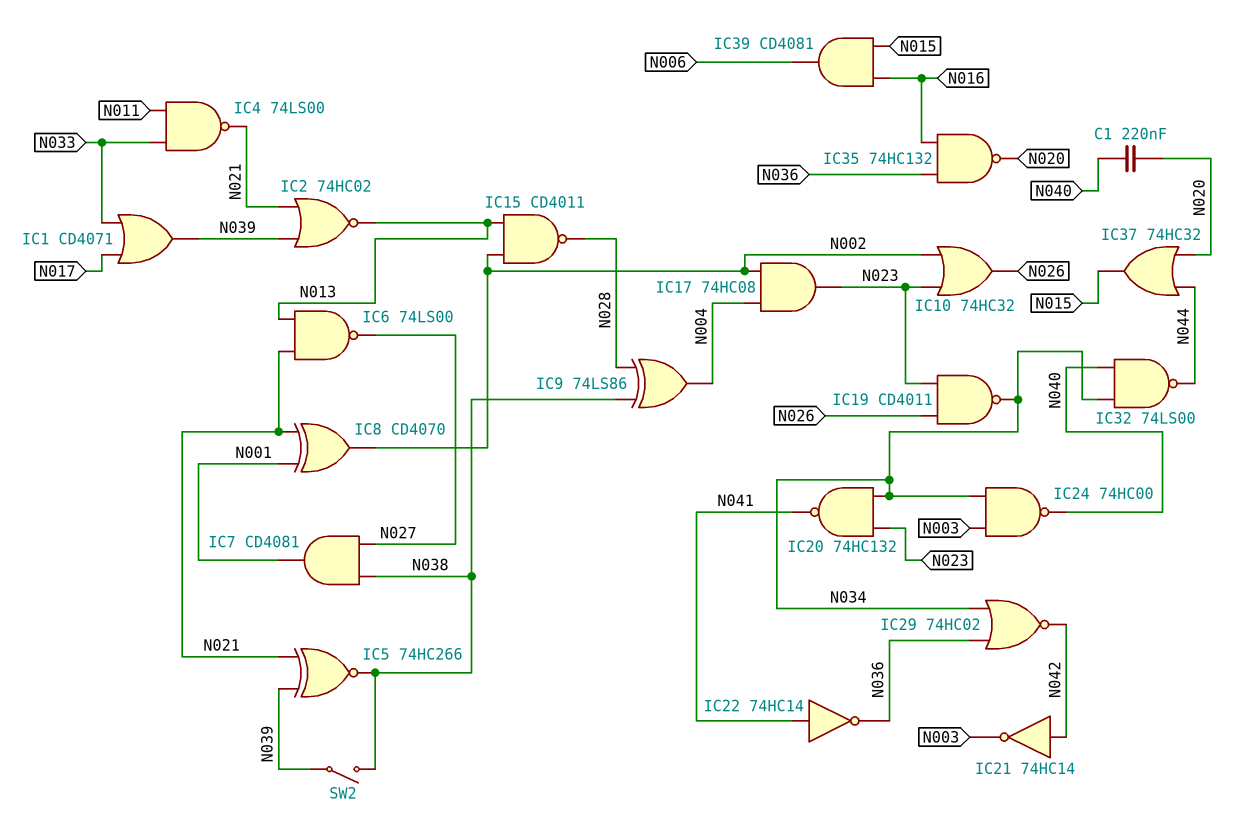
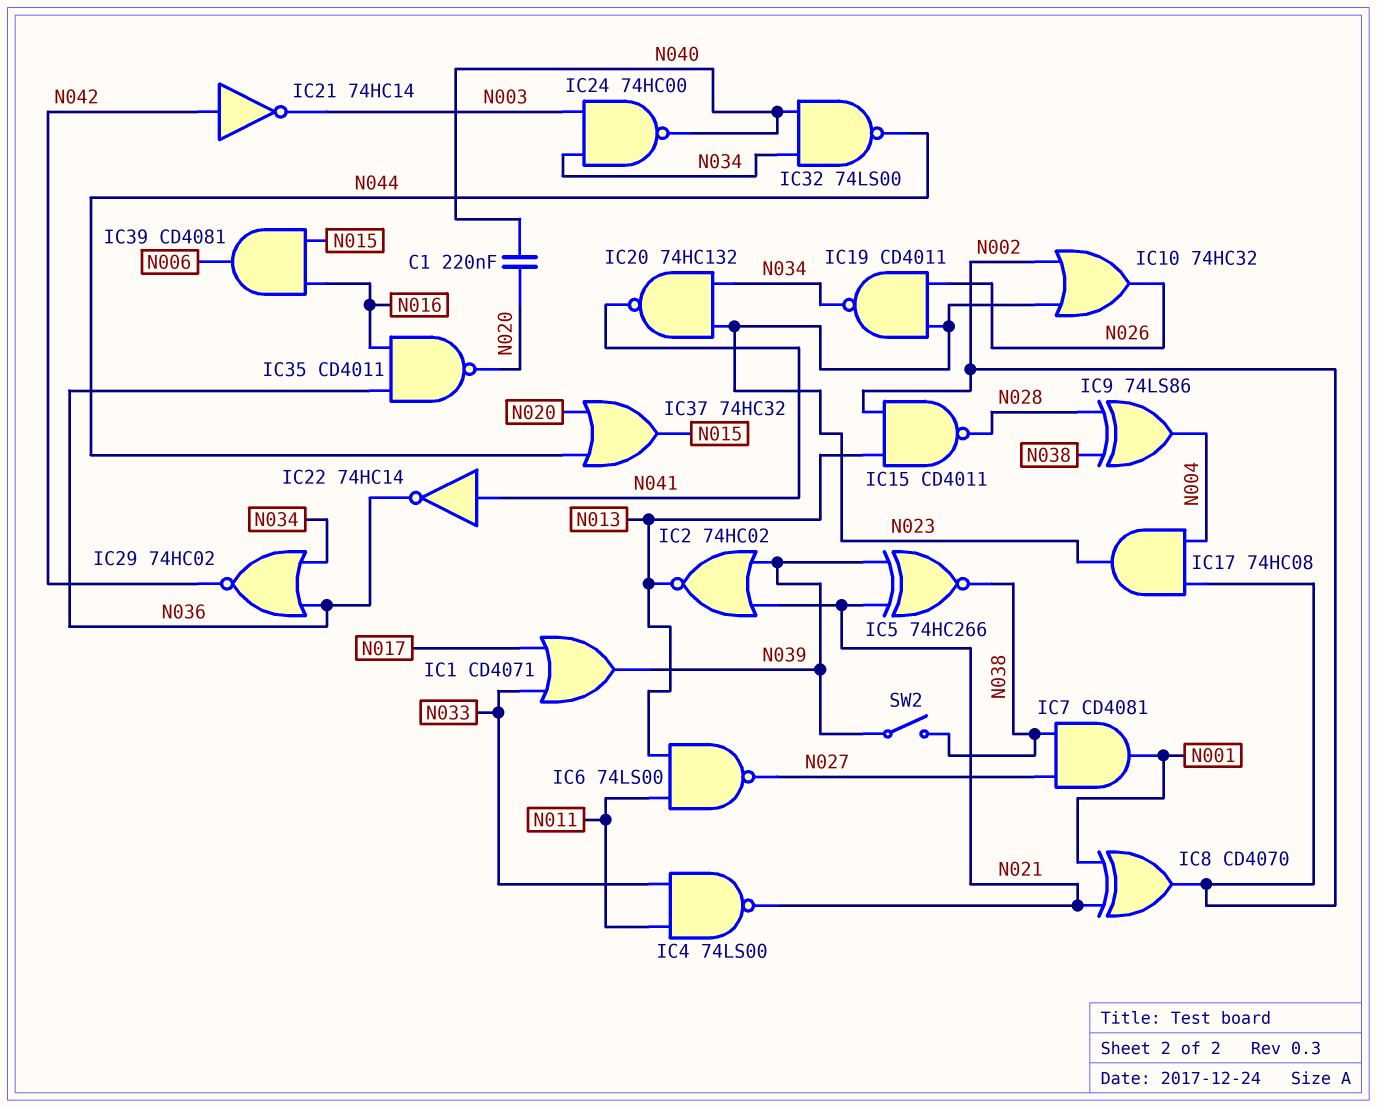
IC6: NAND 74LS00 (in N013, in N021, out N027) -> NAND 74LS00 (in N011, in N013, out N027)
IC35: NAND 74HC132 (in N016, in N036, out N020) -> NAND CD4011 (in N016, in N036, out N020)

